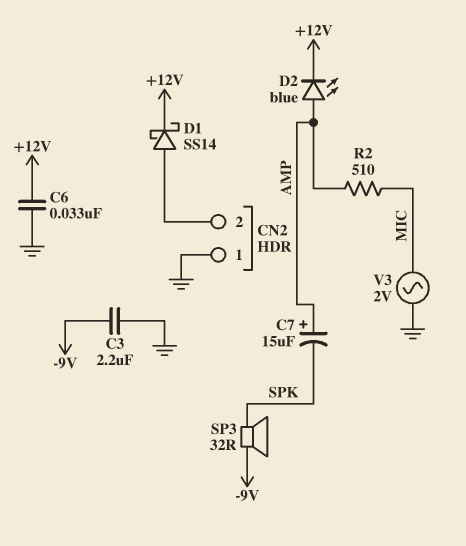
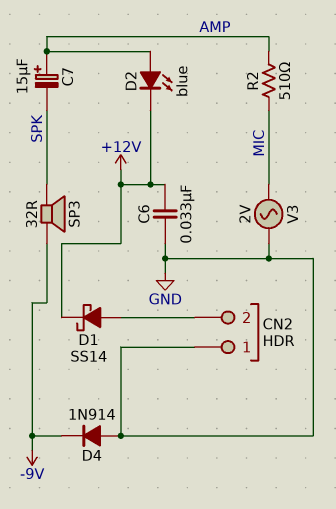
C3: 2.2uF (-9V, GND) -> none
D4: none -> diode 1N914 (A GND, K -9V)

